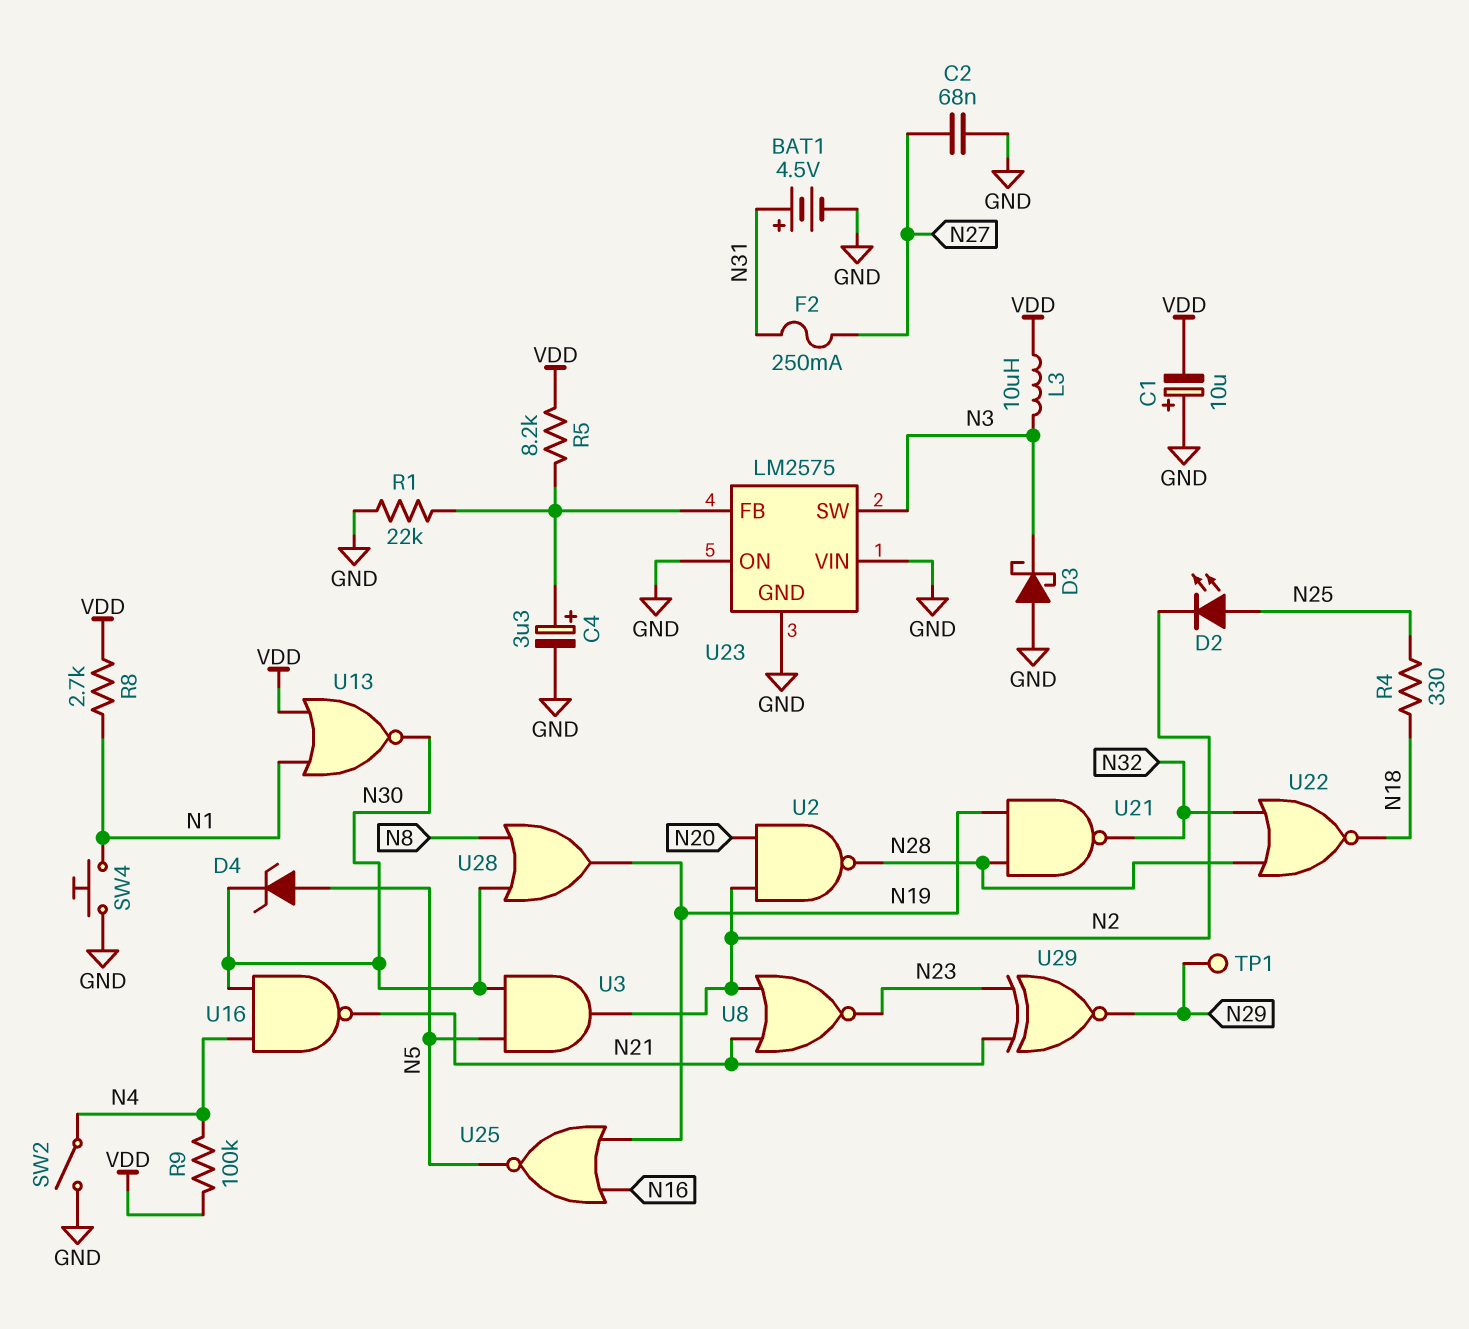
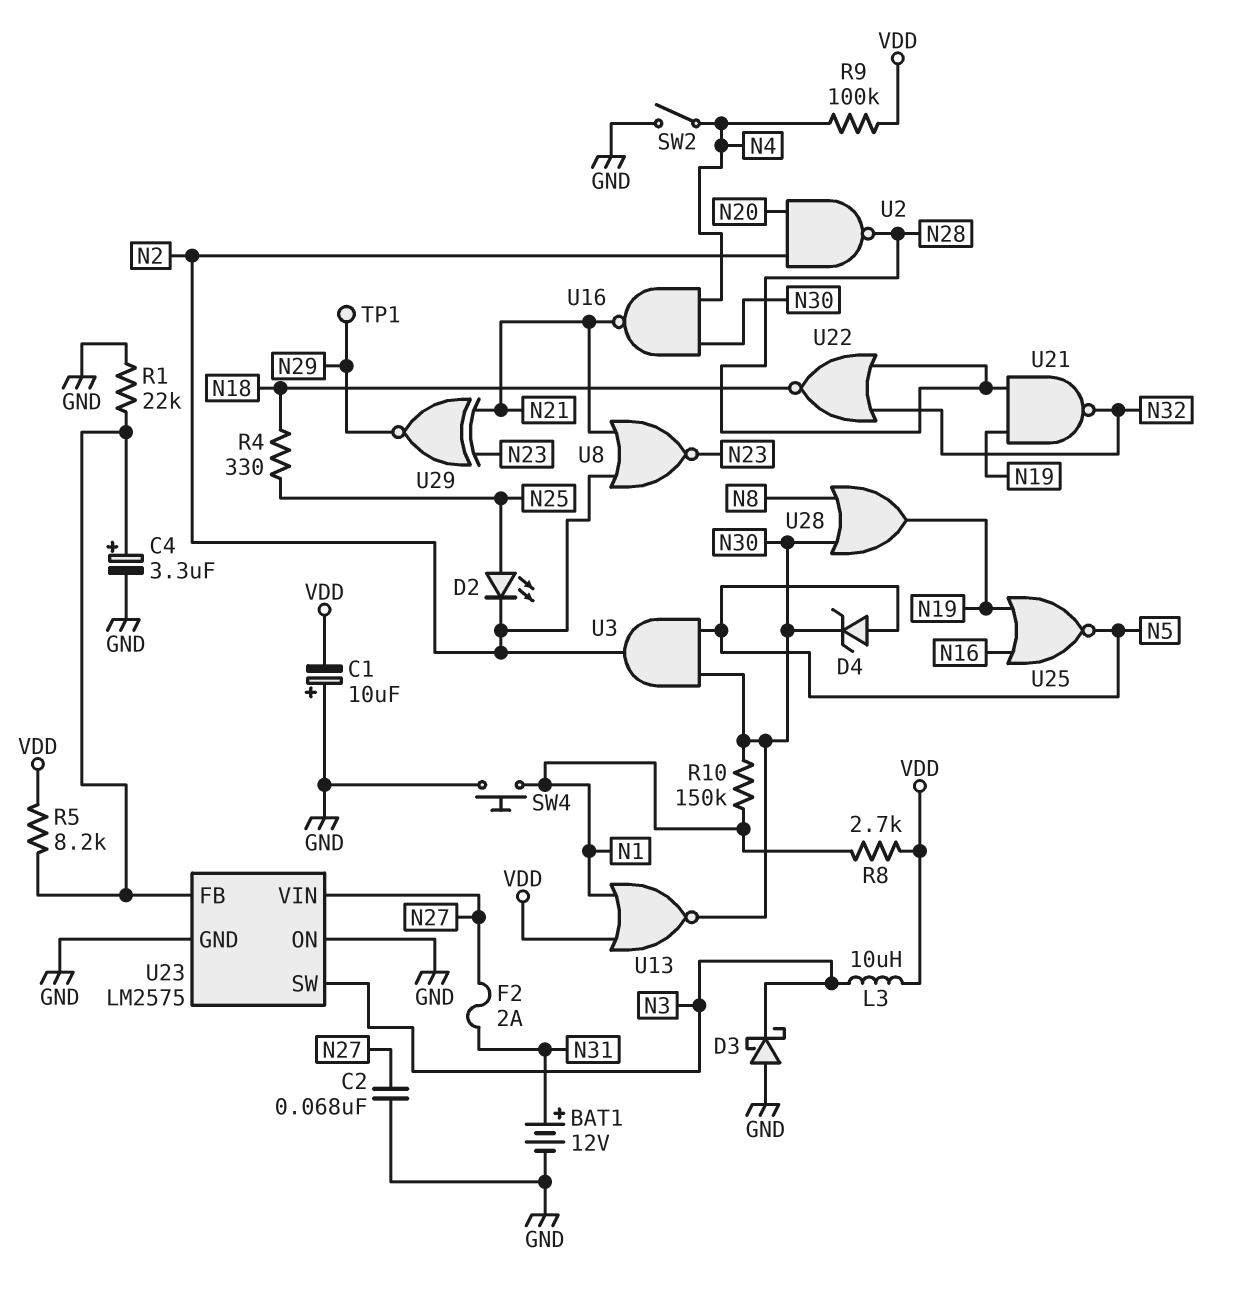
BAT1: 4.5V (plus N31, minus GND) -> 12V (plus N31, minus GND)
F2: 250mA (N27, N31) -> 2A (N27, N31)
R10: none -> 150k (N1, N30)
U23 pin VIN: GND -> N27

